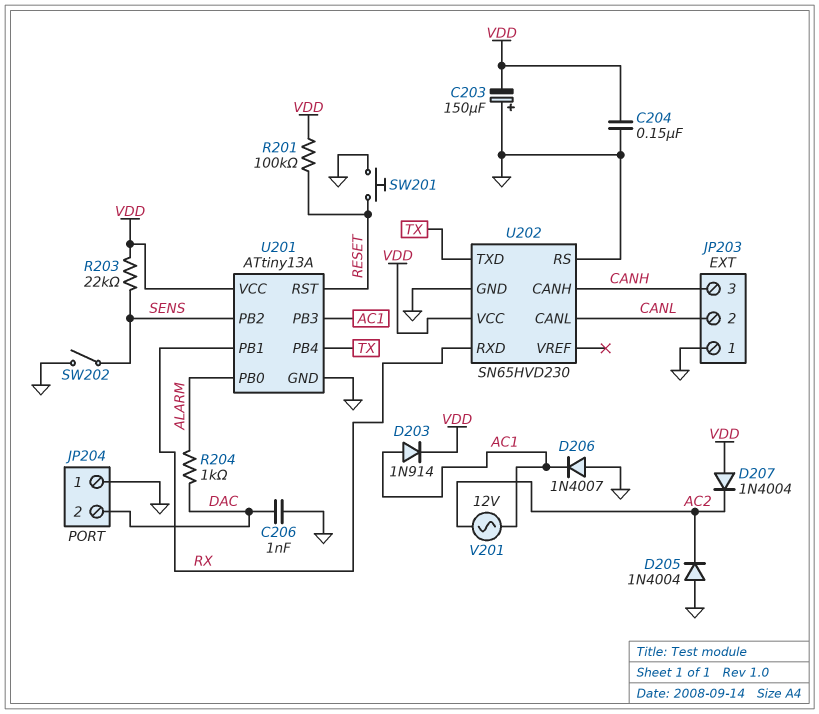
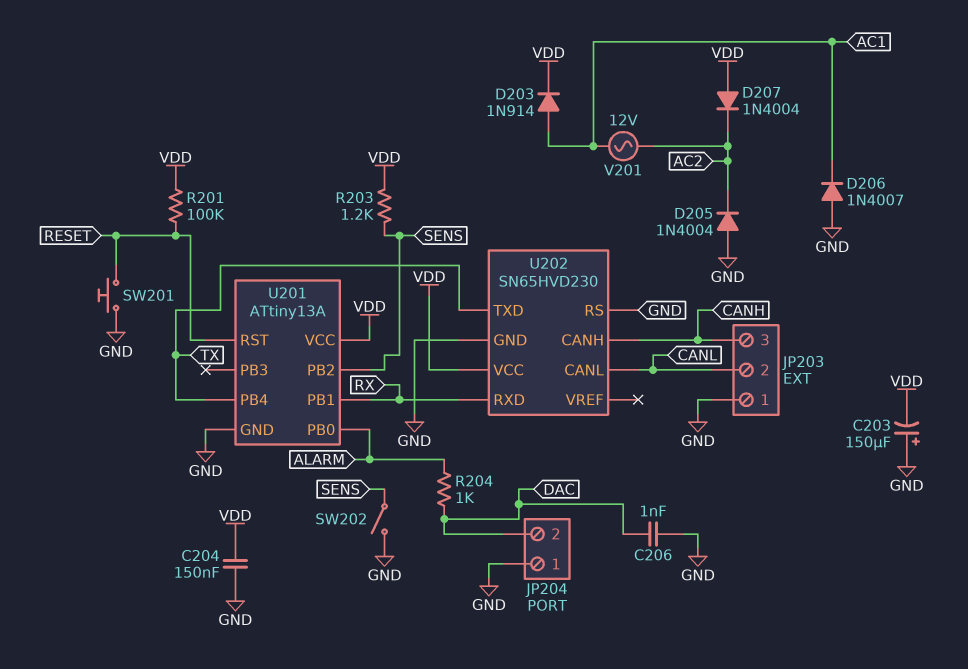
R203: 22k (SENS, VDD) -> 1.2k (SENS, VDD)
U201 pin PB3: AC1 -> none

